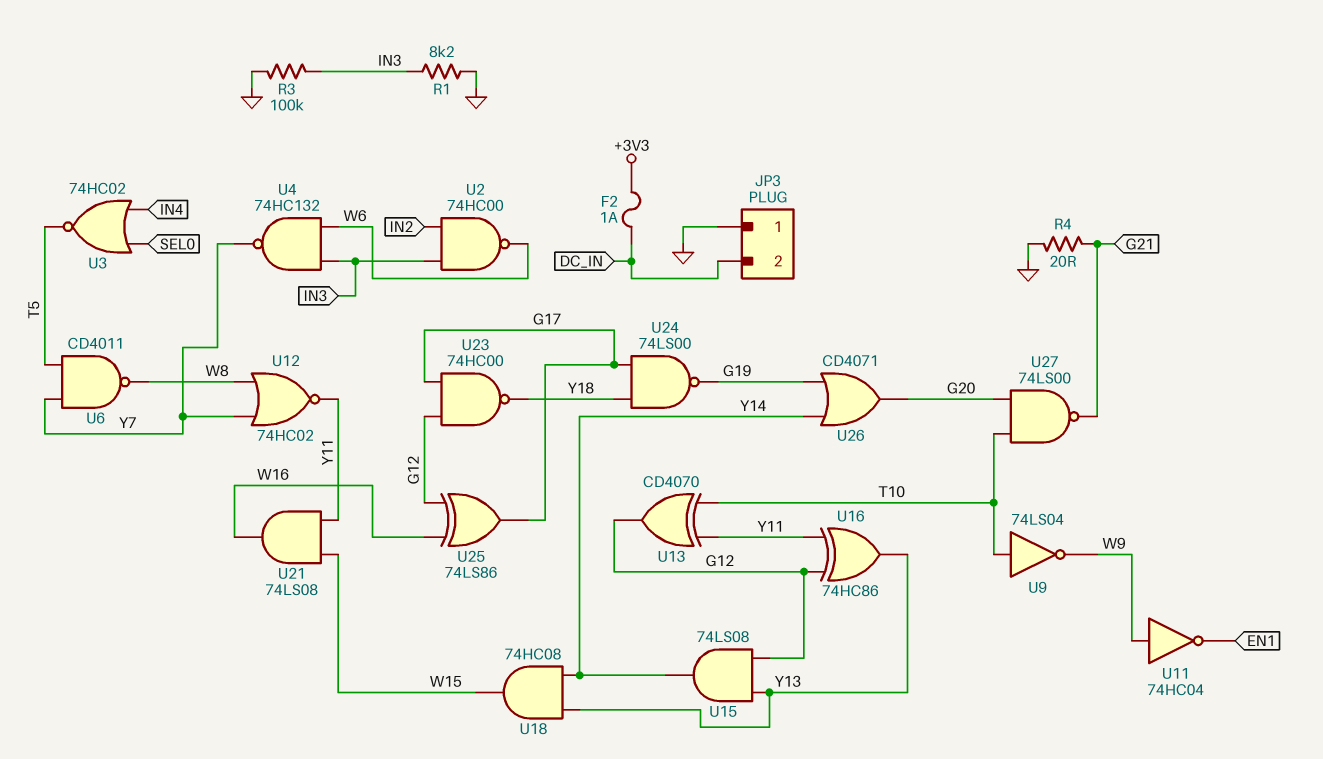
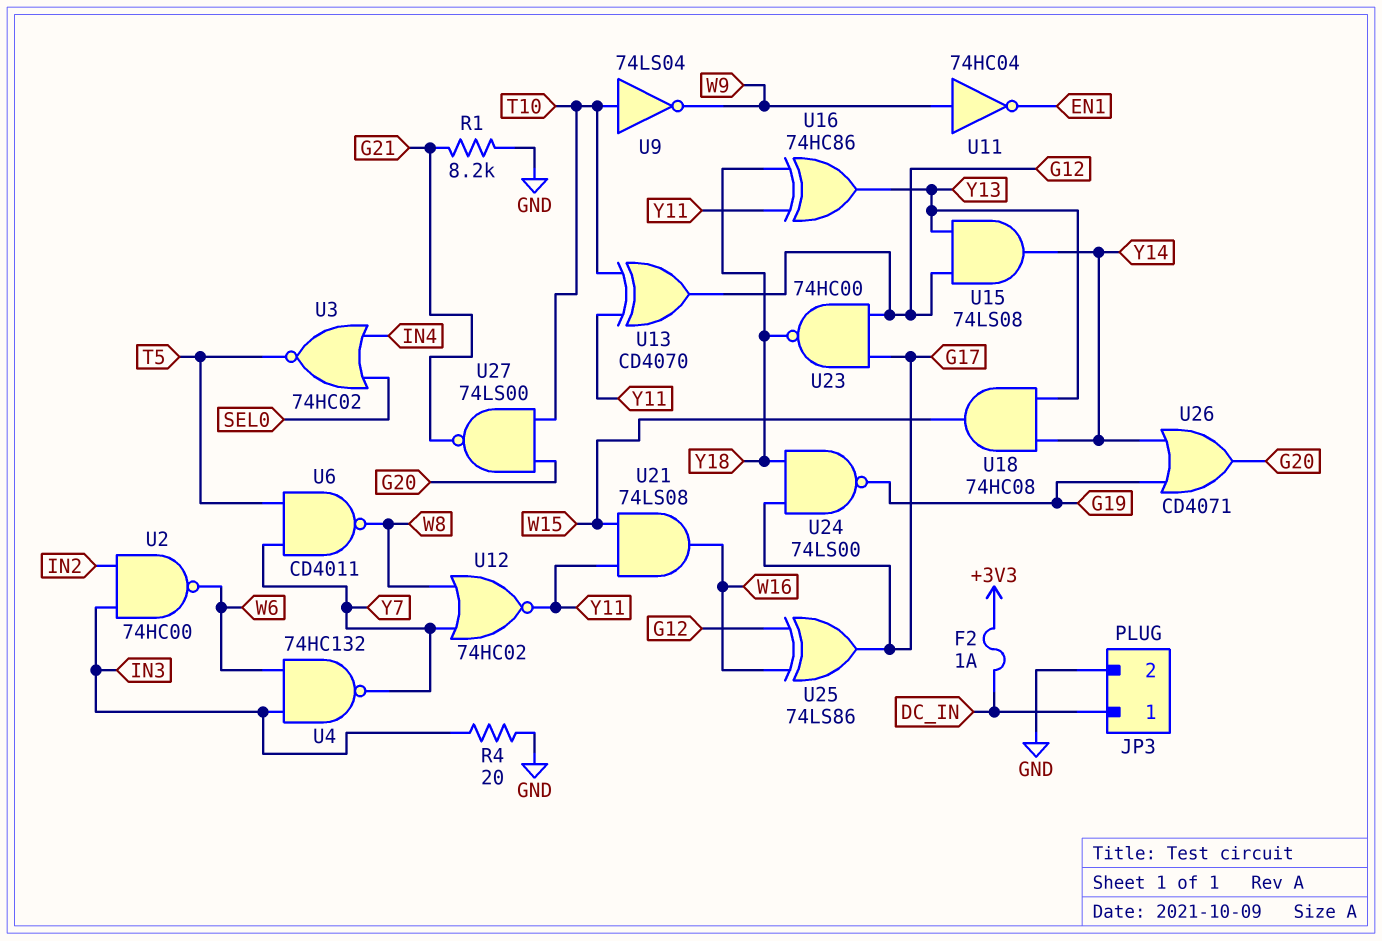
JP3 pin 1: GND -> DC_IN
JP3 pin 2: DC_IN -> GND
R1: 8.2k (GND, IN3) -> 8.2k (G21, GND)
R3: 100k (GND, IN3) -> none
R4: 20 (G21, GND) -> 20 (GND, IN3)
U16: XOR 74HC86 (in G12, in Y11, out Y13) -> XOR 74HC86 (in Y11, in Y18, out Y13)

